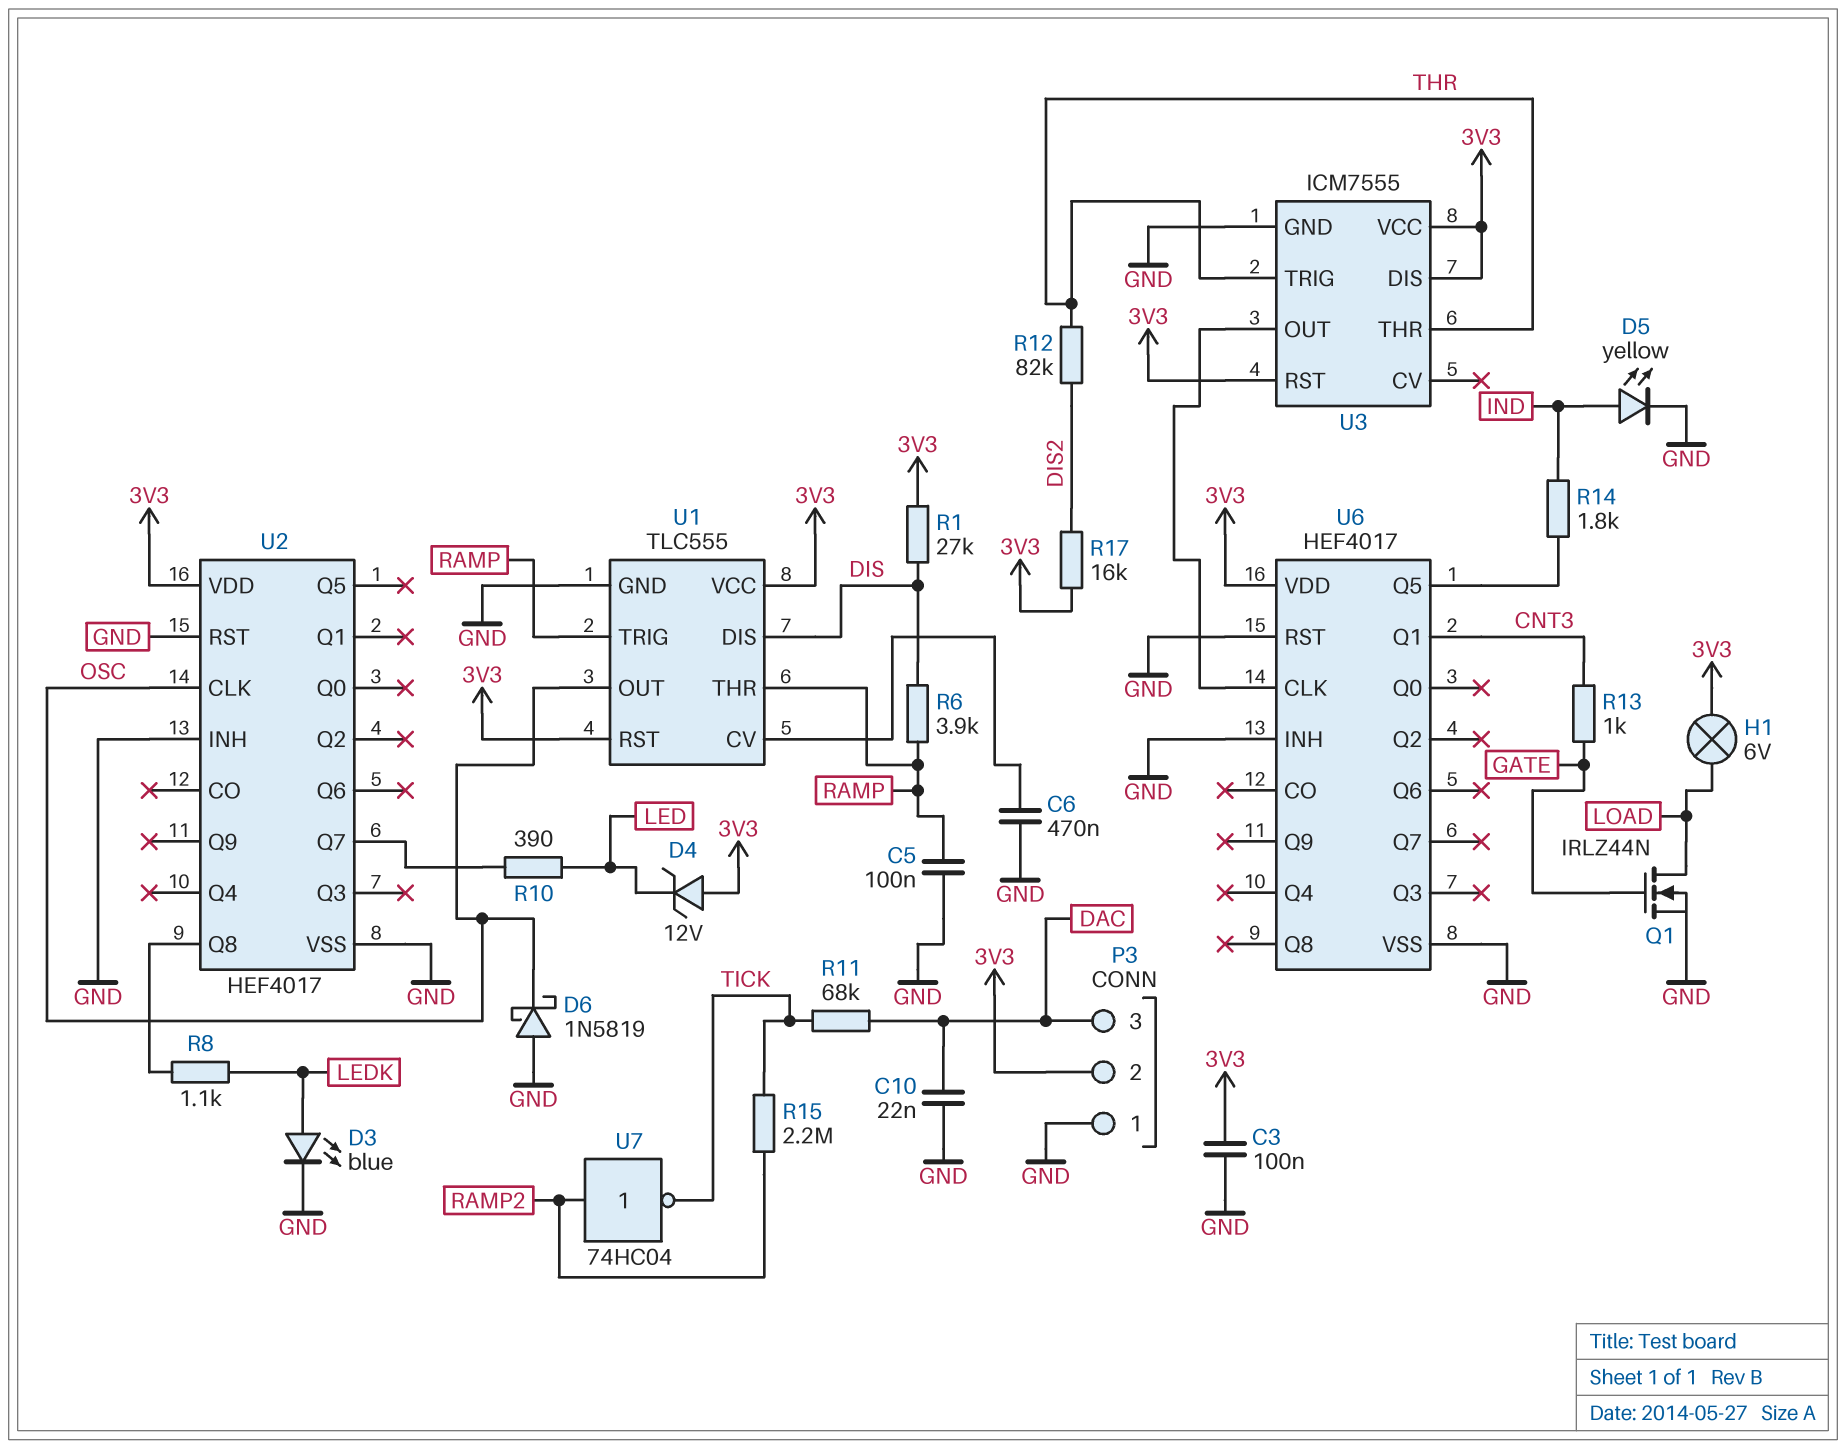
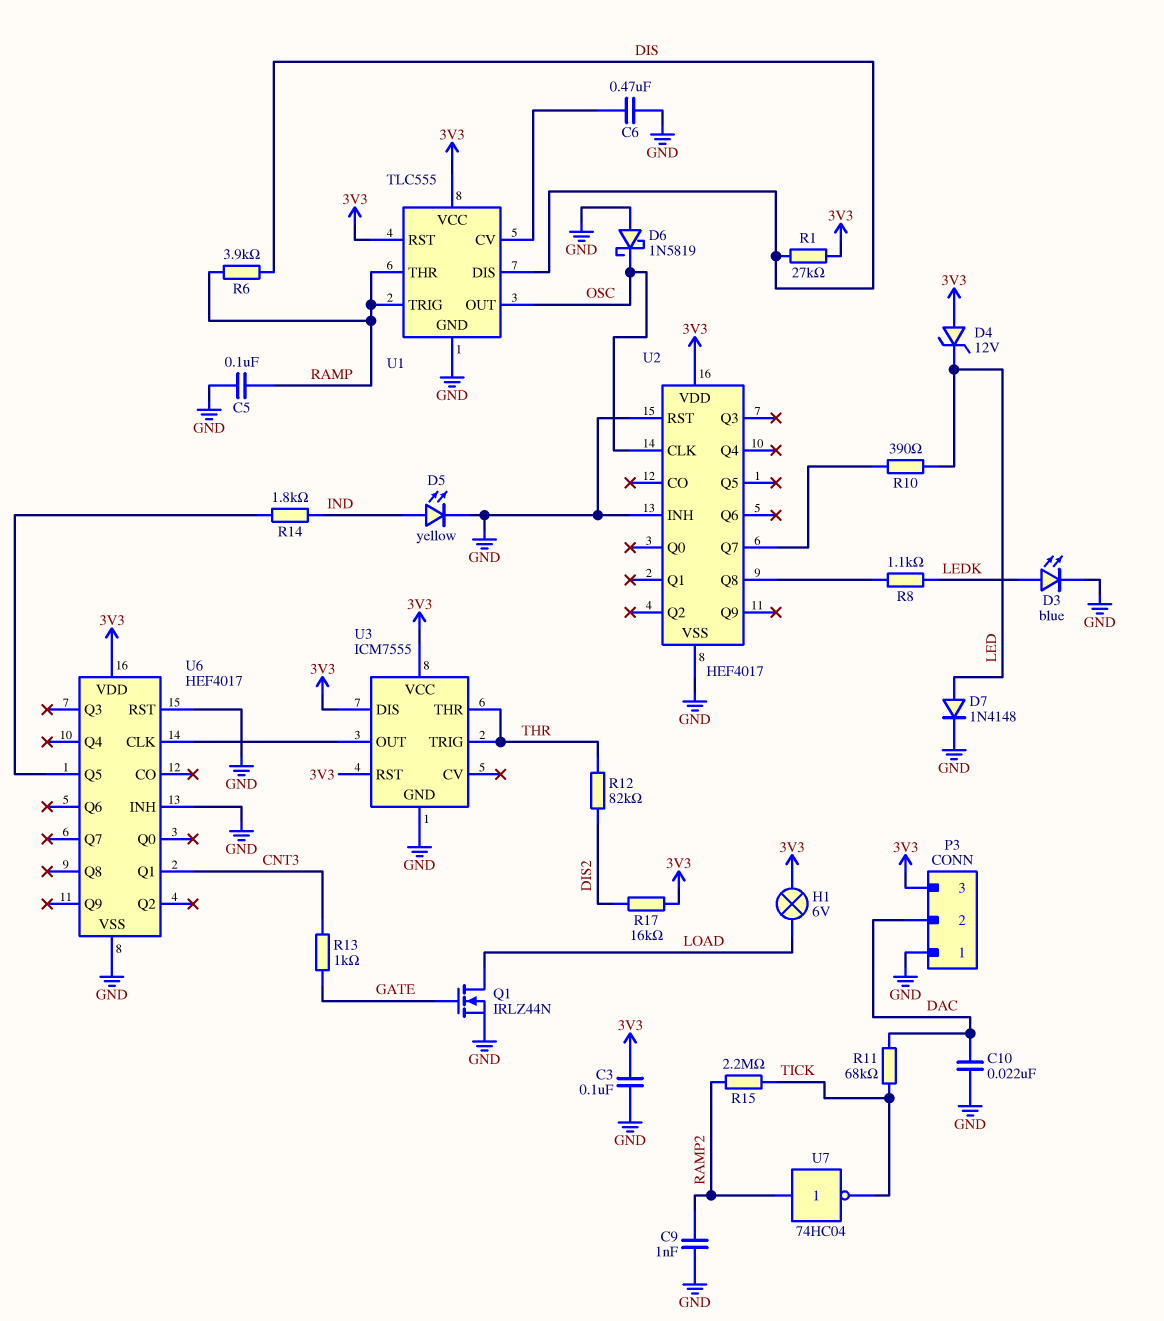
C9: none -> 1nF (GND, RAMP2)
D7: none -> diode 1N4148 (A LED, K GND)
P3 pin 2: 3V3 -> DAC
P3 pin 3: DAC -> 3V3

